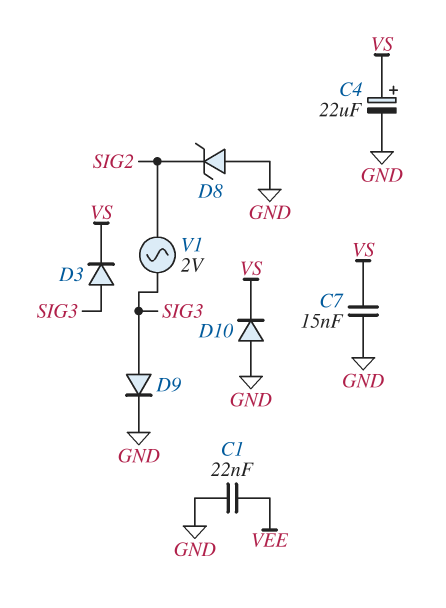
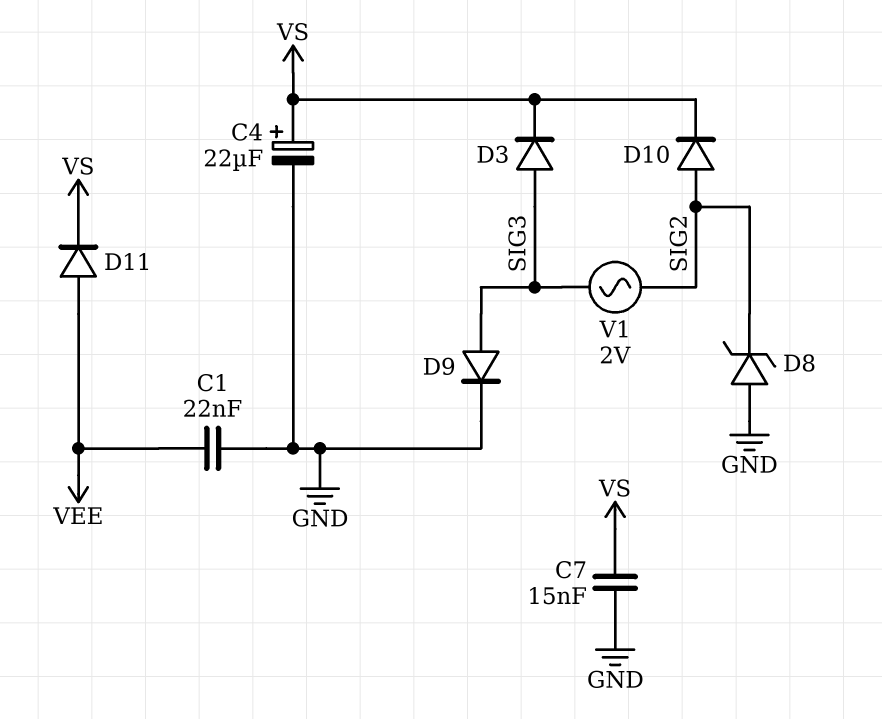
D10: diode (A GND, K VS) -> diode (A SIG2, K VS)
D11: none -> diode (A VEE, K VS)

